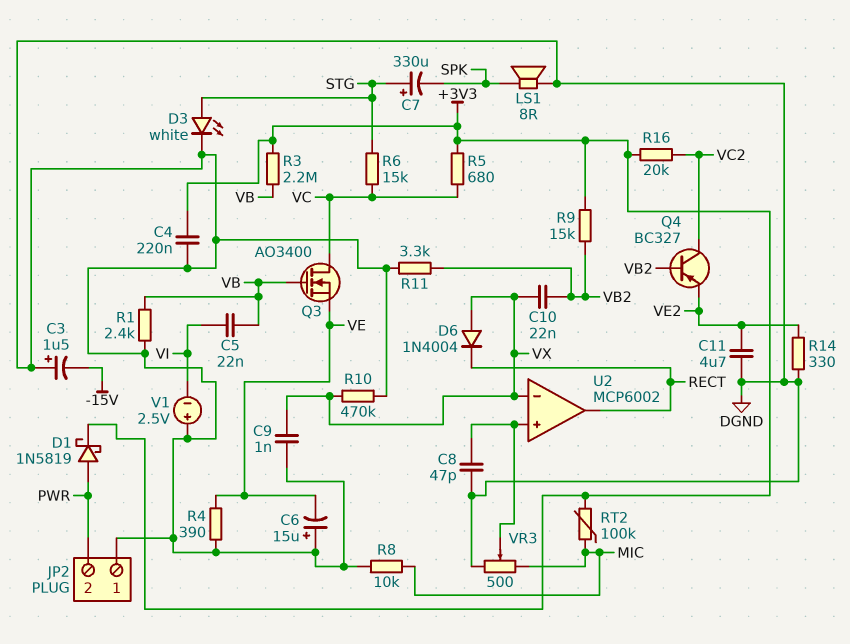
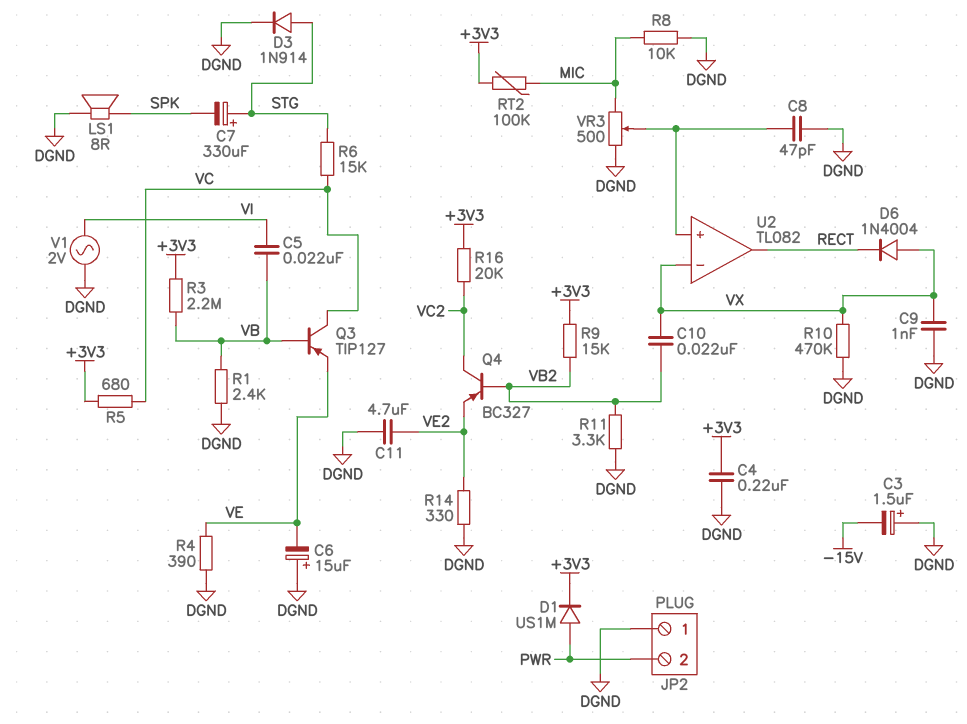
D1: schottky 1N5819 (A PWR, K +3V3) -> diode US1M (A PWR, K +3V3)
D3: LED white (A STG, K DGND) -> diode 1N914 (A STG, K DGND)
Q3: NMOS AO3400 (G VB, D VC, S VE) -> PNP TIP127 (B VB, C VC, E VE)
U2: MCP6002 -> TL082
V1: 2.5V (plus DGND, minus VI) -> AC 2V (DGND, VI)

